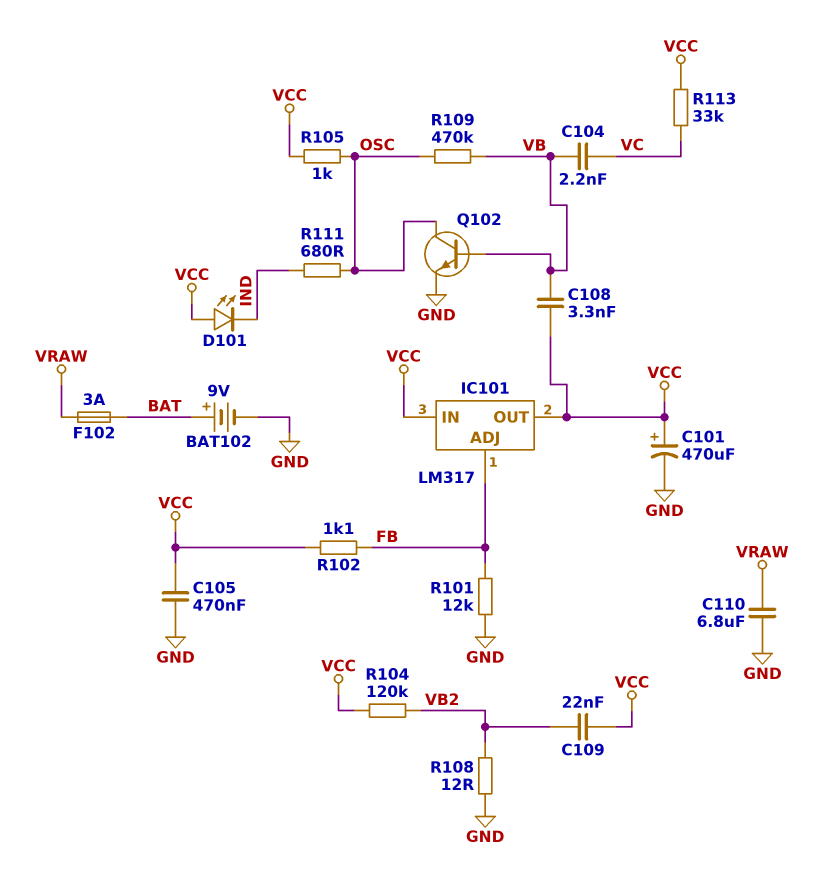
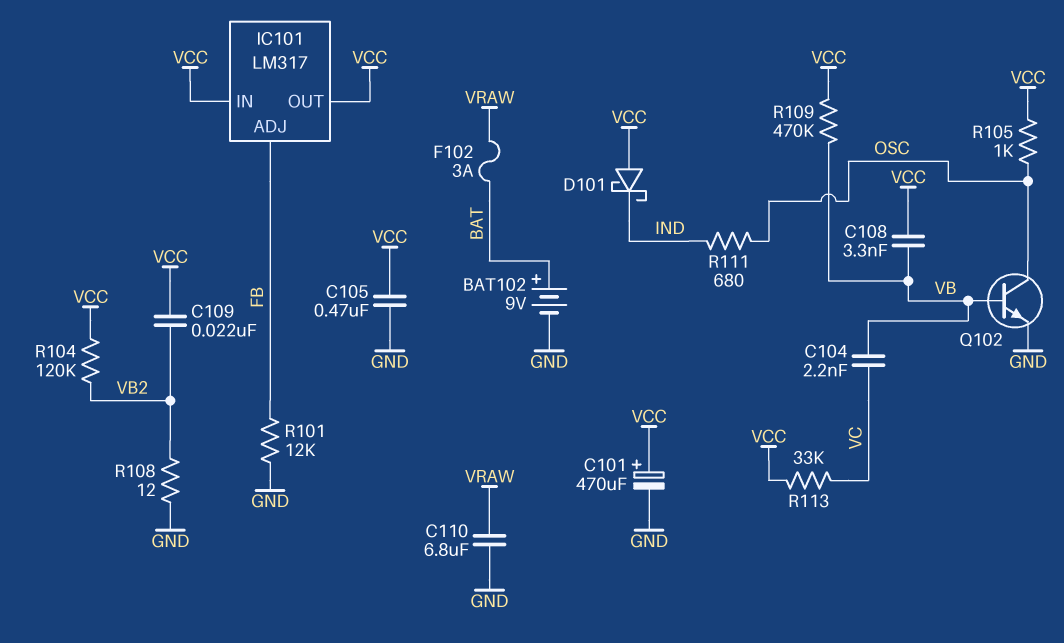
D101: LED (A VCC, K IND) -> schottky (A VCC, K IND)
R102: 1.1k (FB, VCC) -> none
R109: 470k (OSC, VB) -> 470k (VB, VCC)

